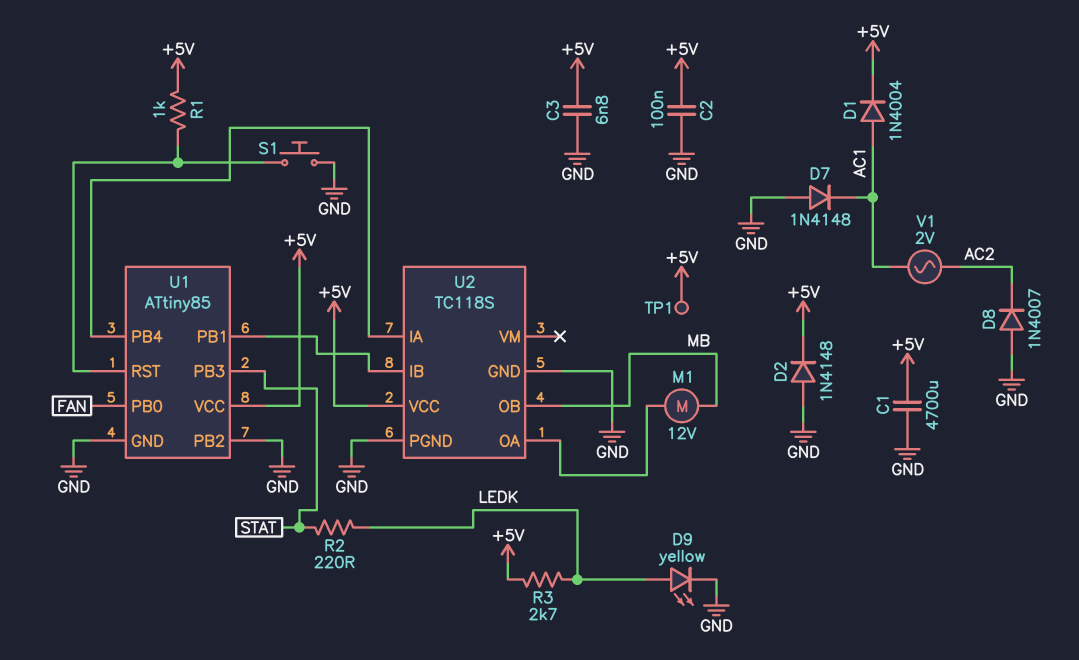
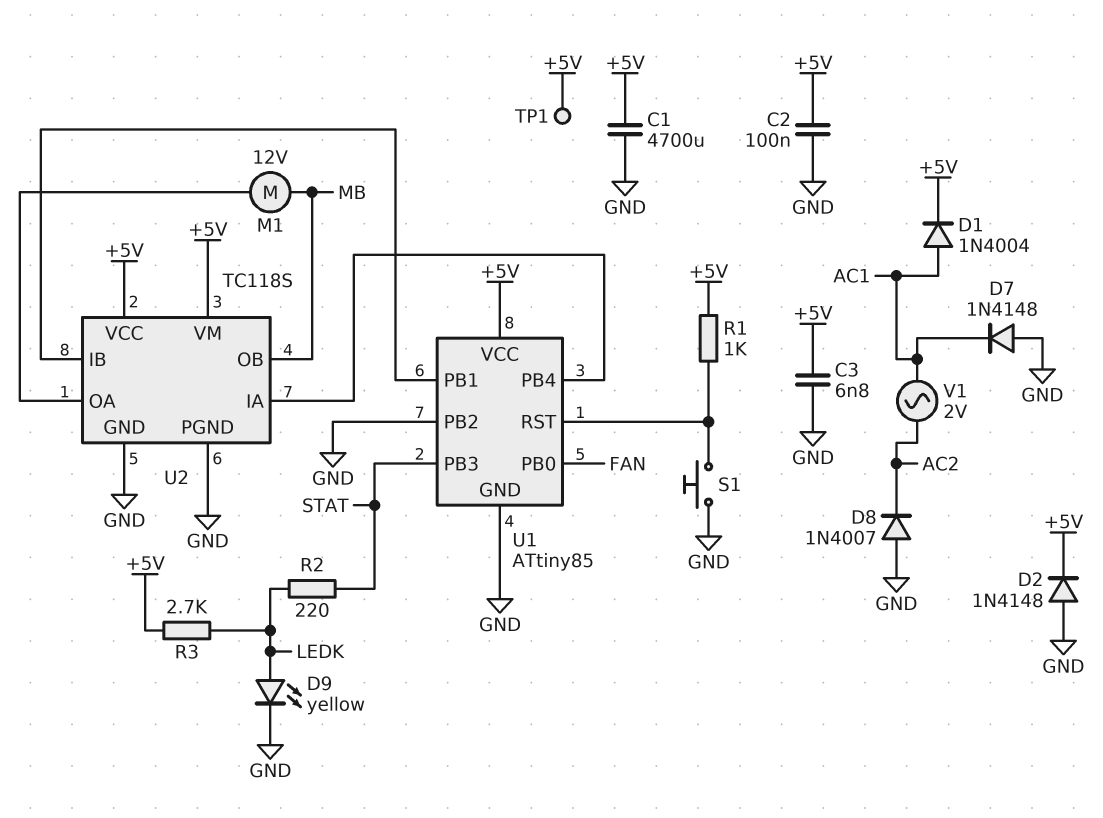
U2 pin VM: none -> +5V

